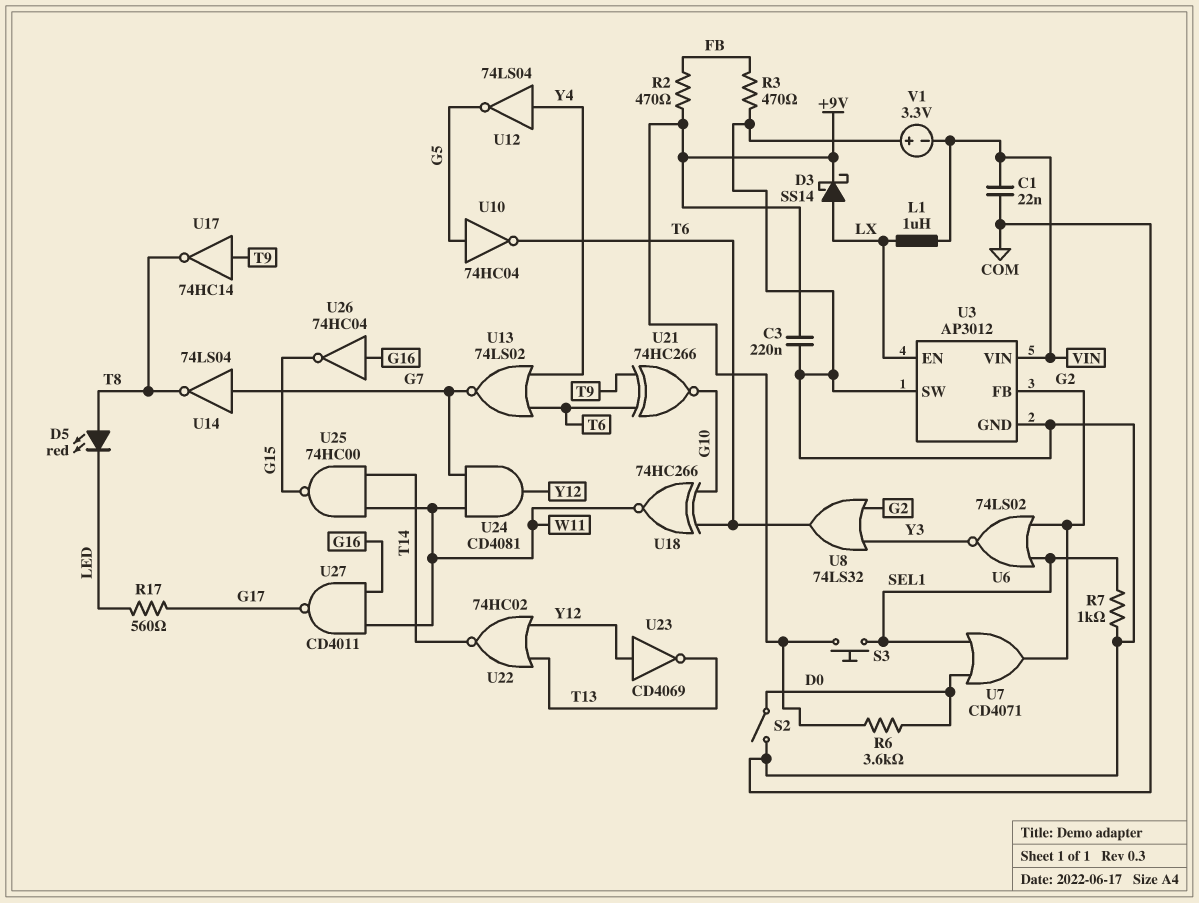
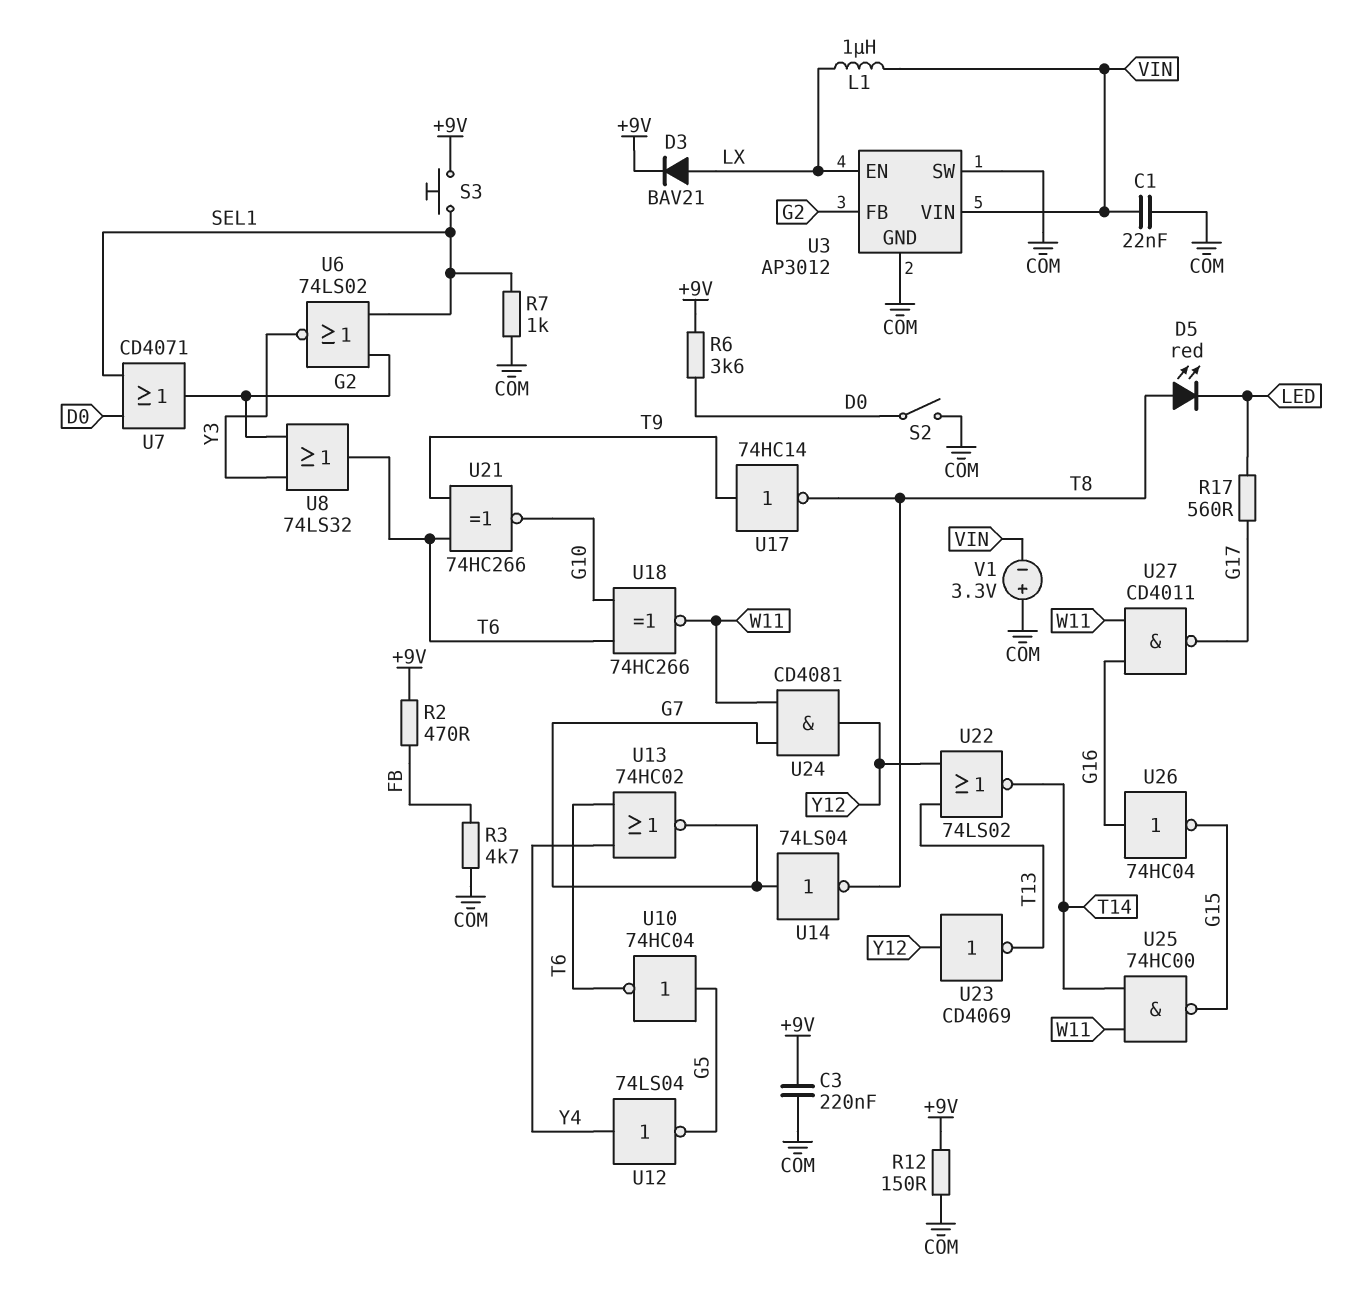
D3: schottky SS14 (A LX, K +9V) -> diode BAV21 (A LX, K +9V)
R3: 470 (COM, FB) -> 4.7k (COM, FB)
R12: none -> 150 (+9V, COM)
U13: NOR 74LS02 (in T6, in Y4, out G7) -> NOR 74HC02 (in T6, in Y4, out G7)
U22: NOR 74HC02 (in T13, in Y12, out T14) -> NOR 74LS02 (in T13, in Y12, out T14)

